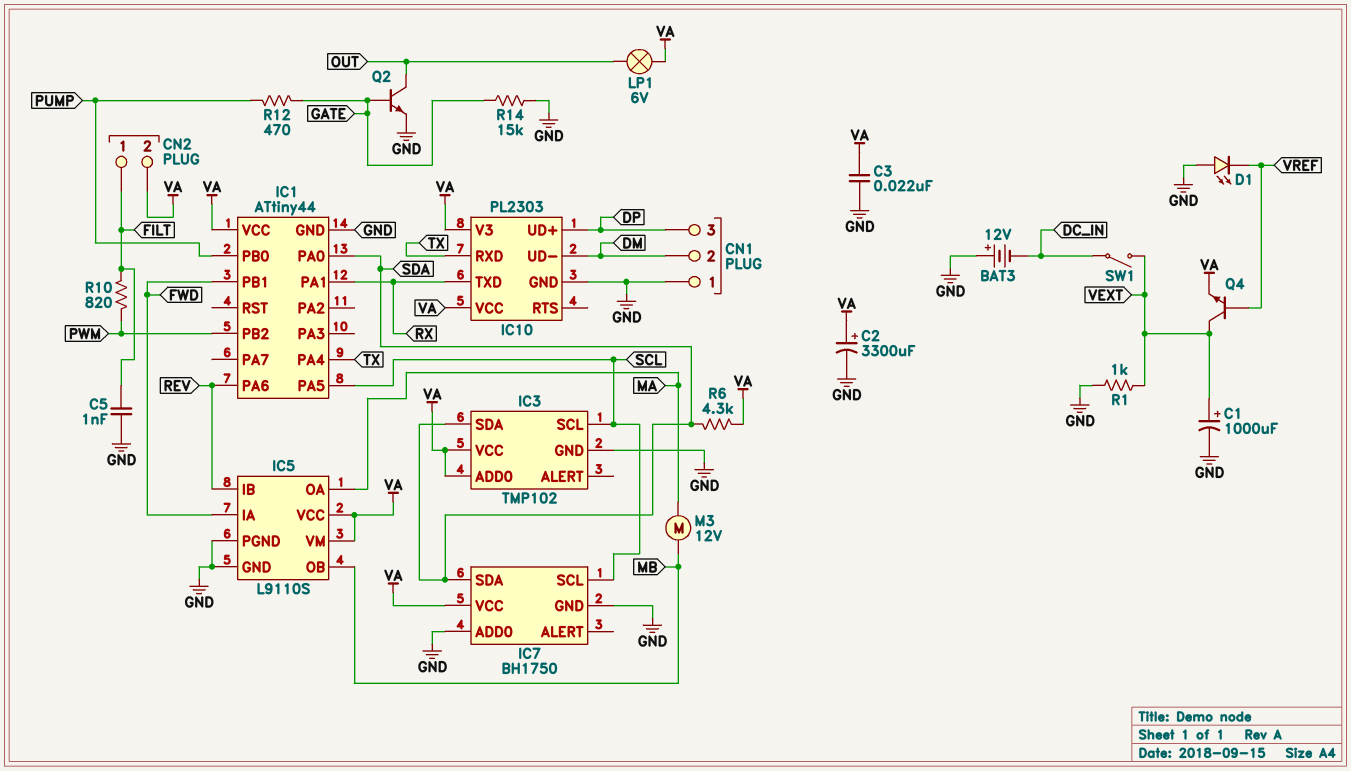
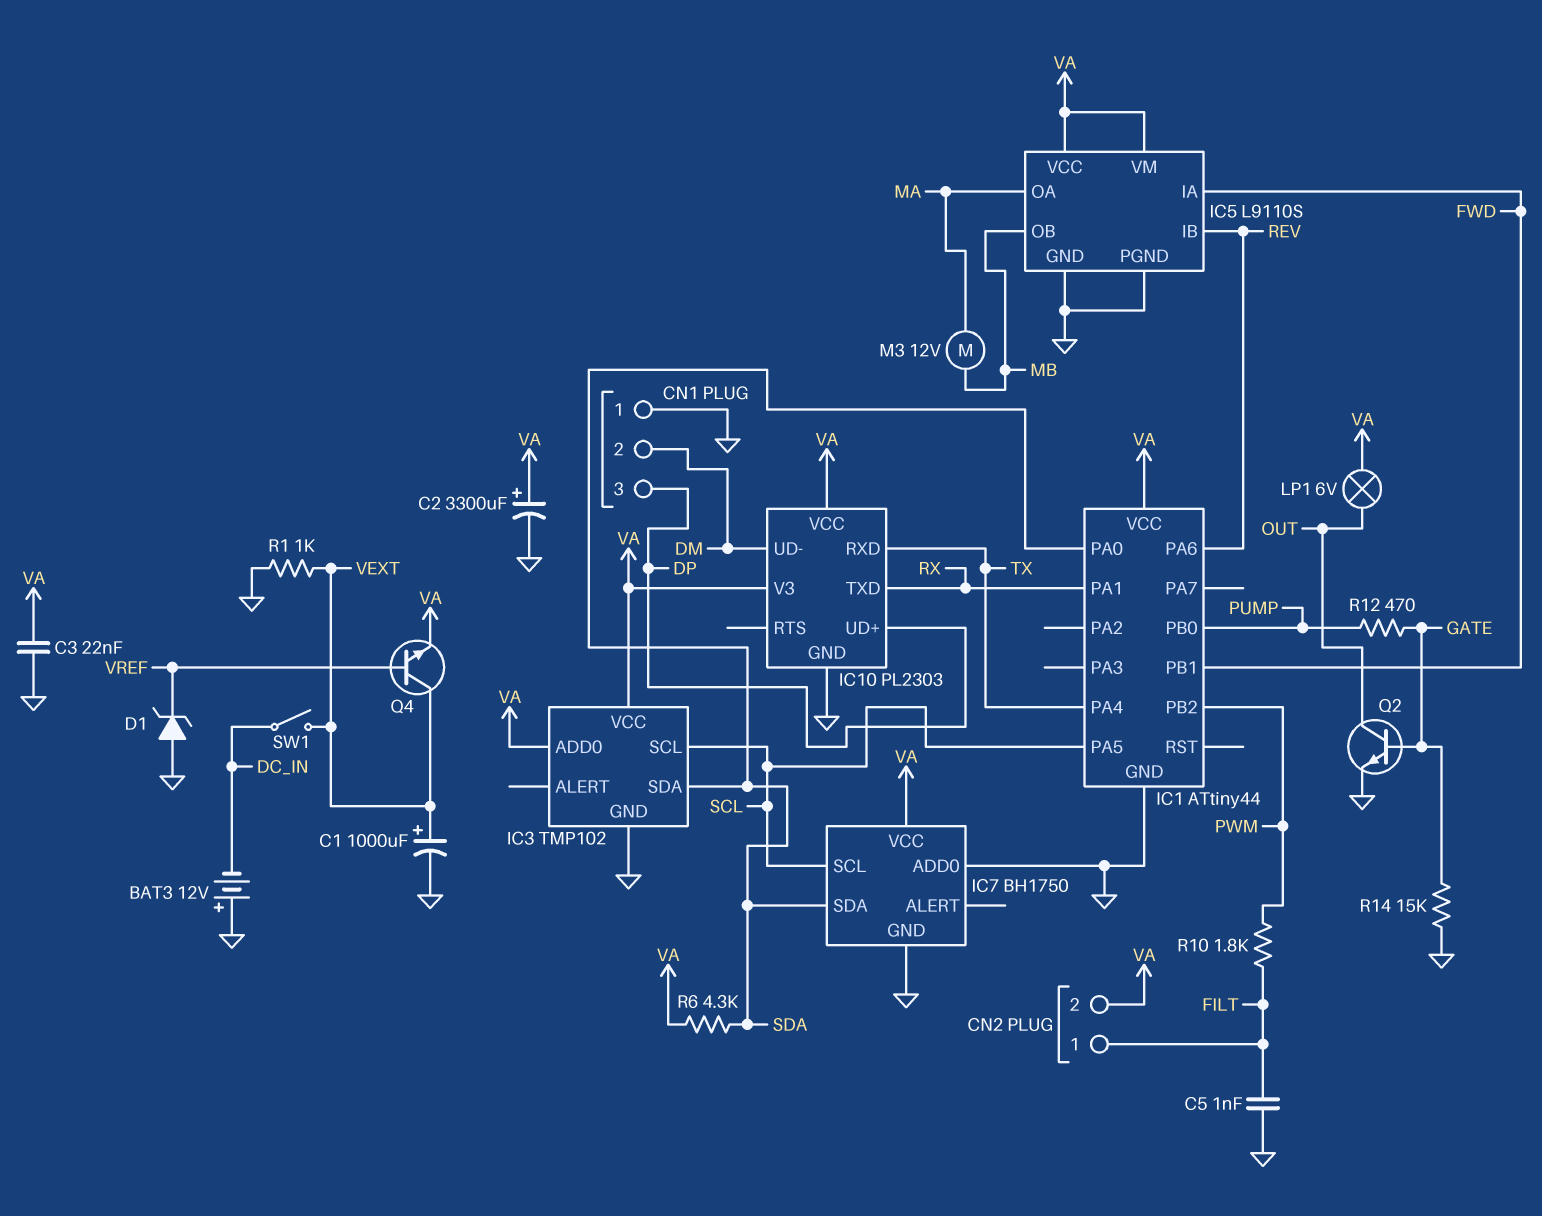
D1: LED (A GND, K VREF) -> zener (A GND, K VREF)
R10: 820 (FILT, PWM) -> 1.8k (FILT, PWM)

